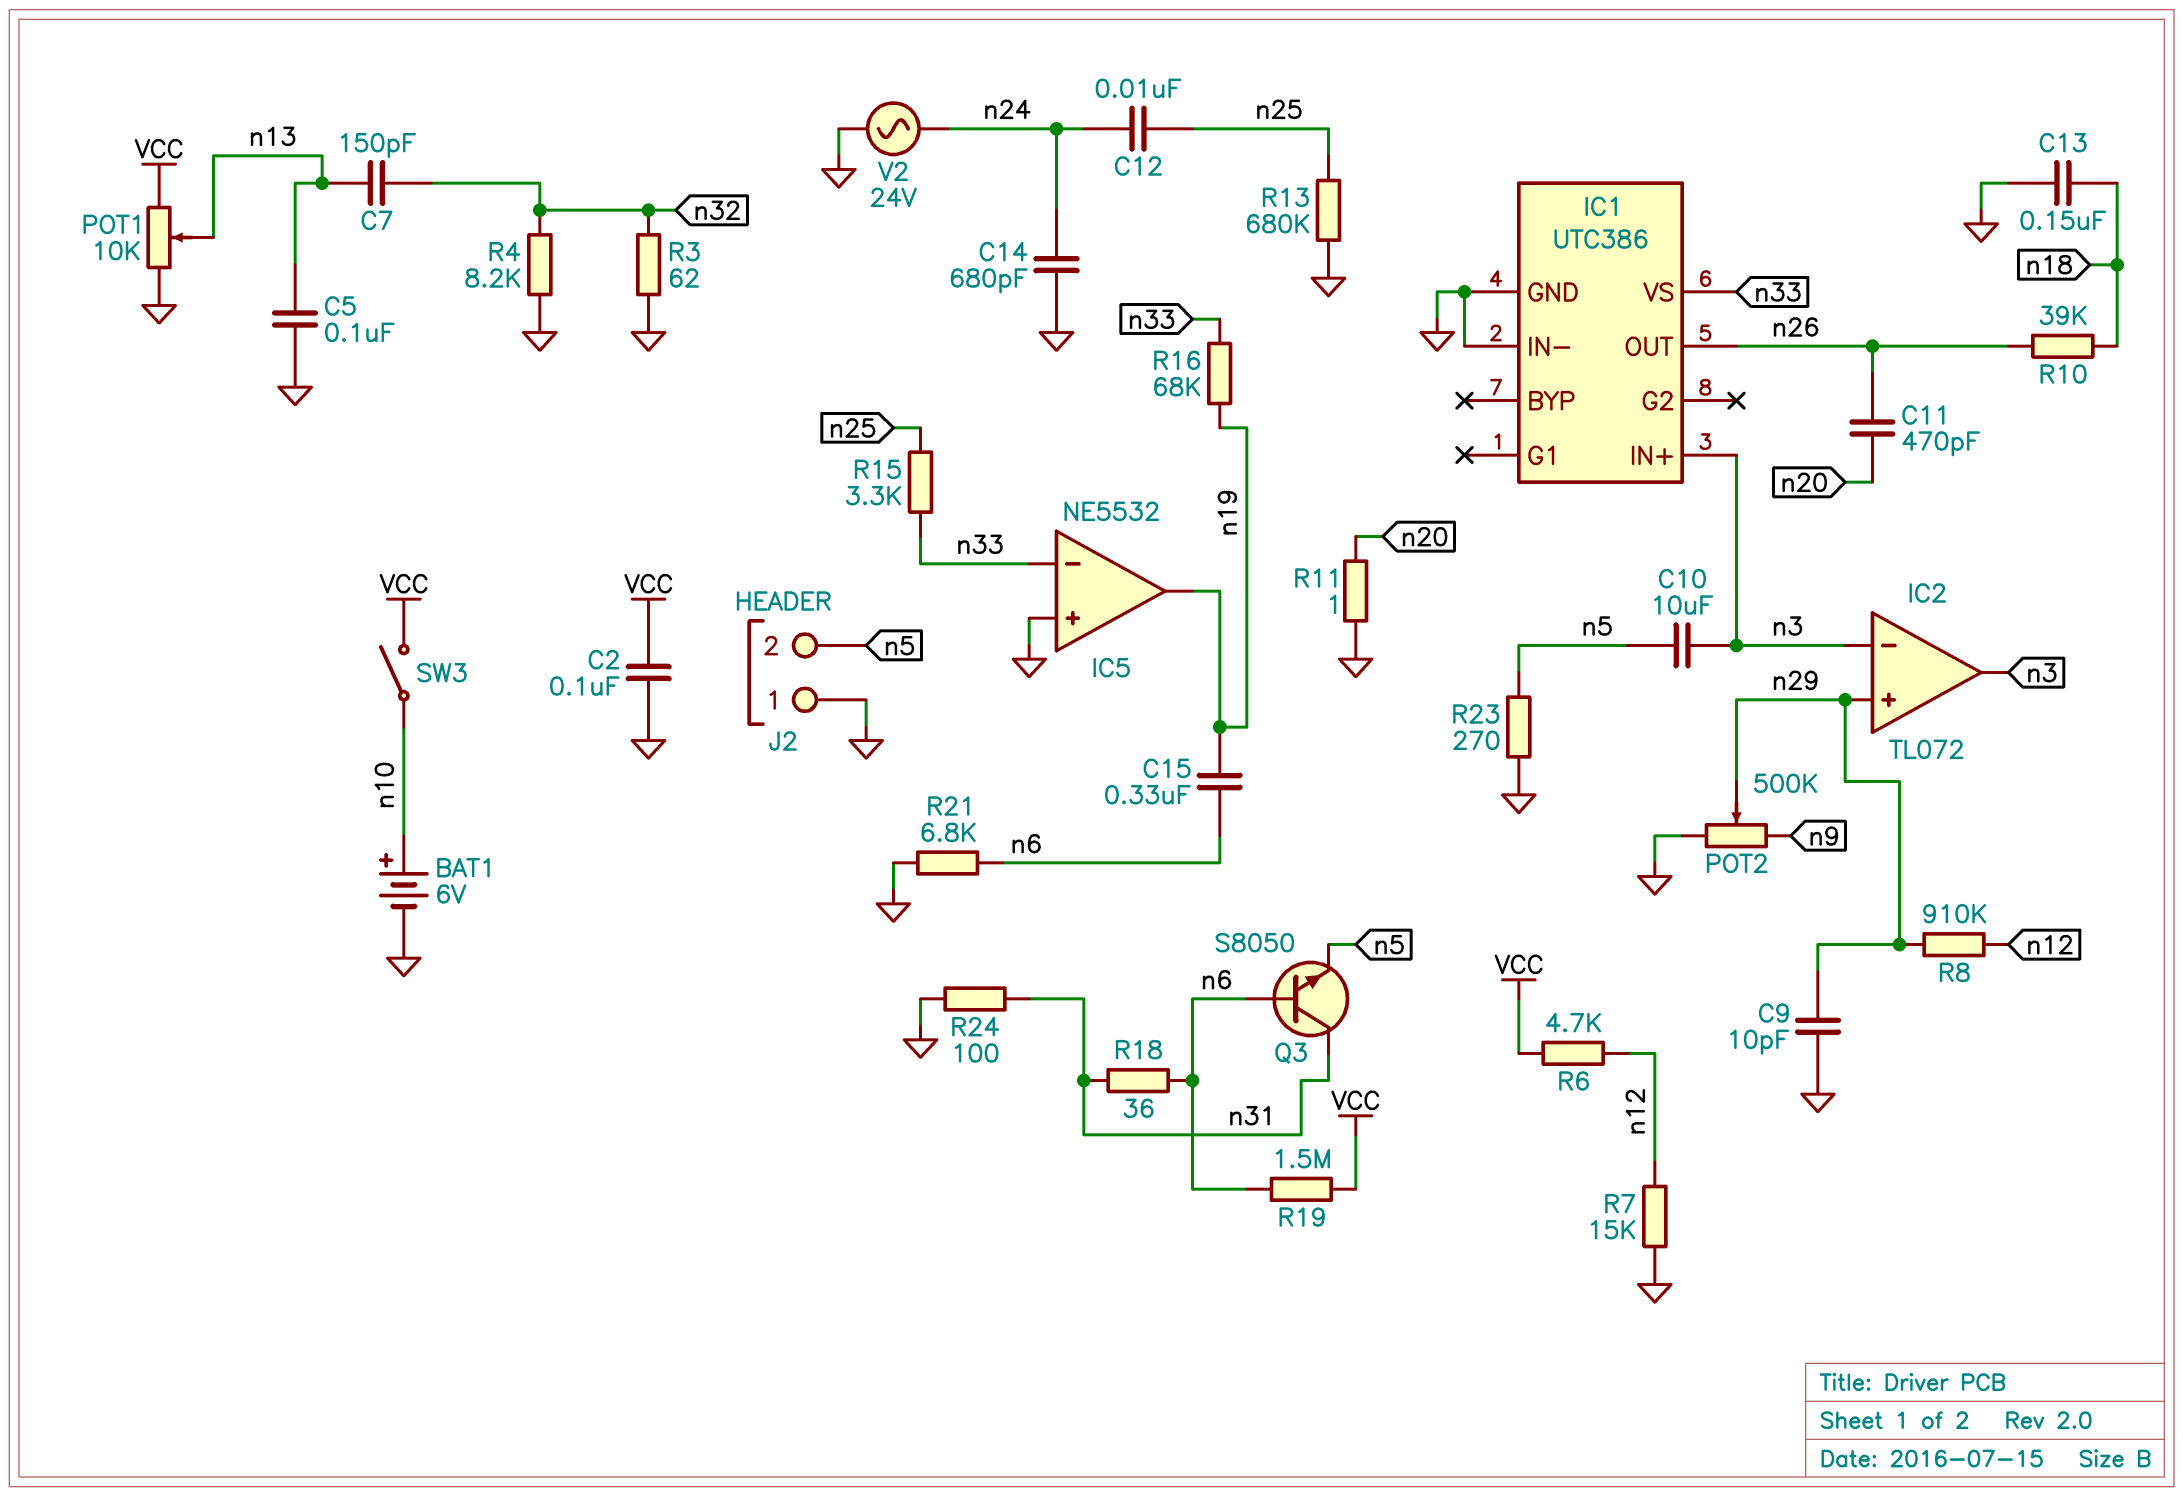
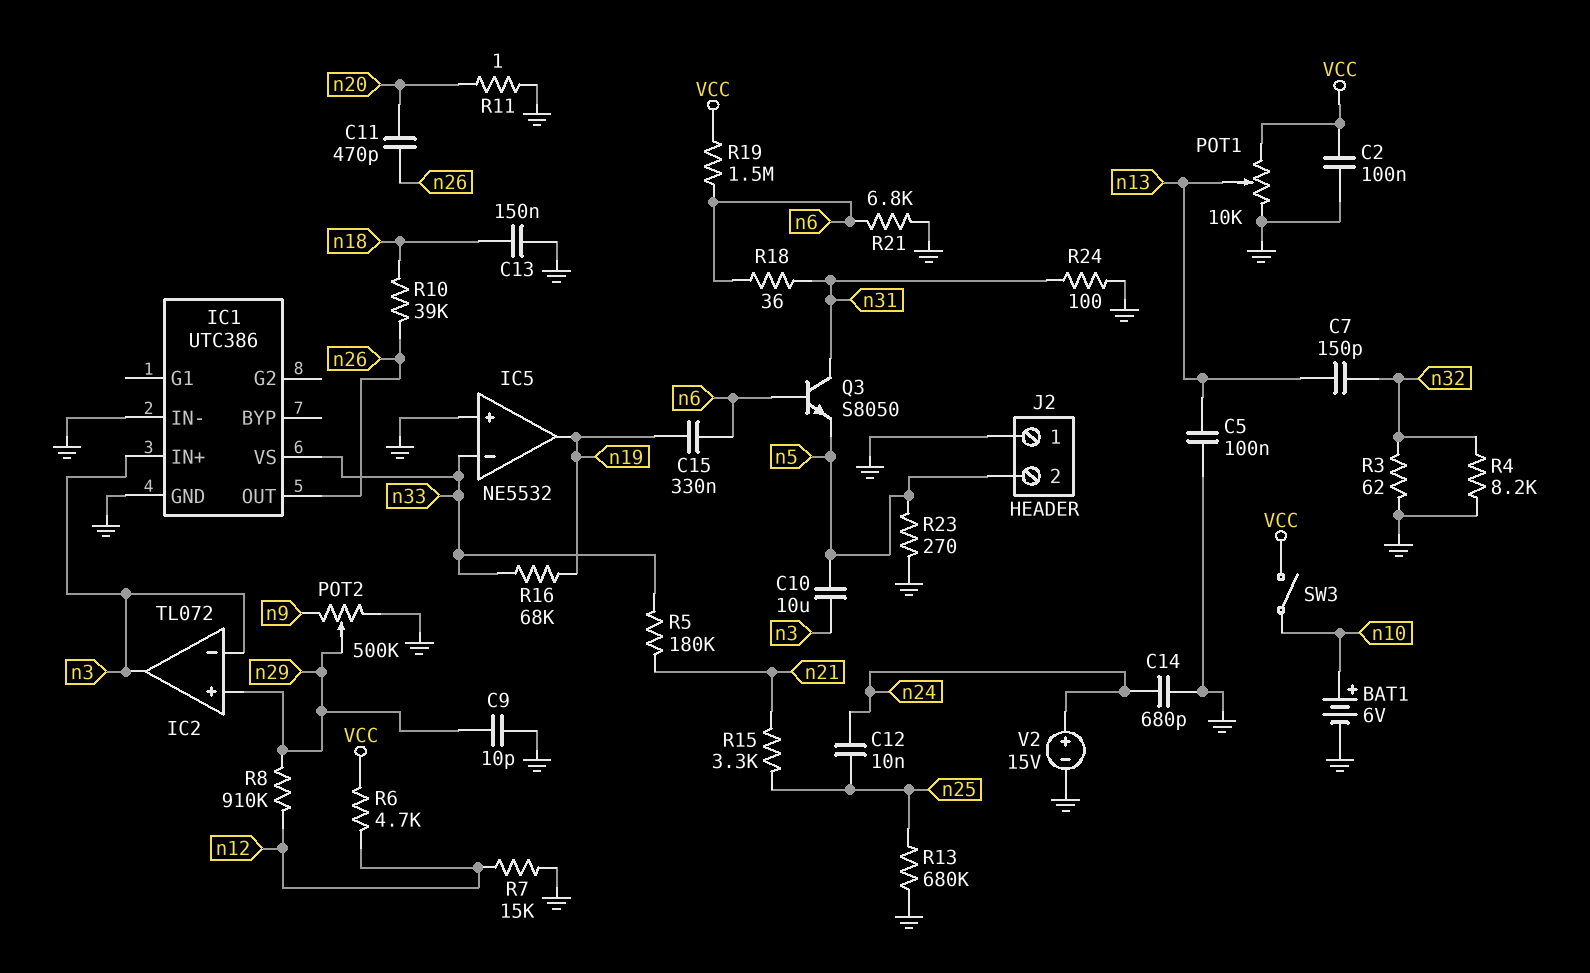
R5: none -> 180k (n21, n33)
R15: 3.3k (n25, n33) -> 3.3k (n21, n25)
V2: AC 24V (GND, n24) -> 15V (plus n24, minus GND)

